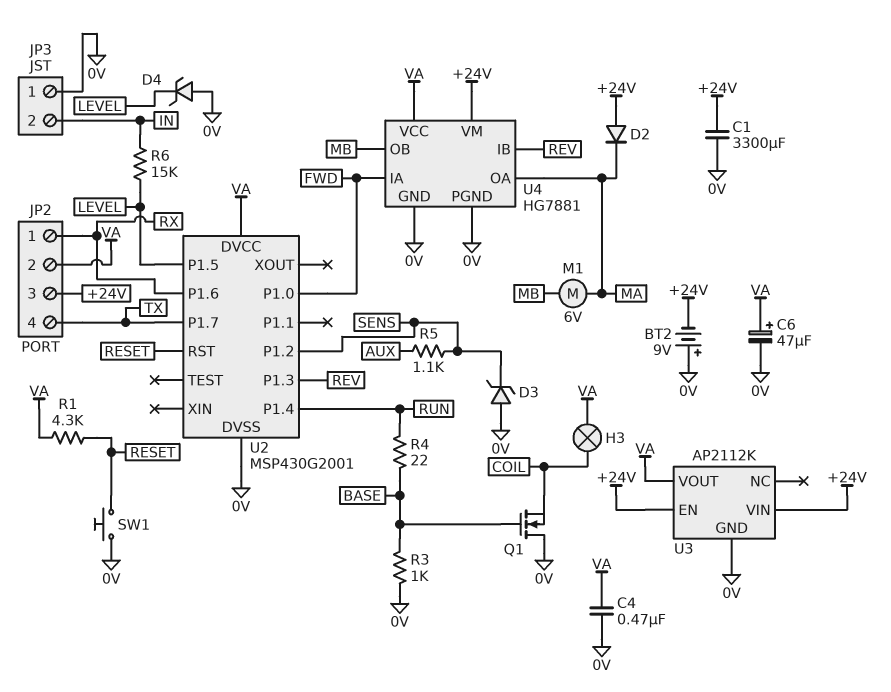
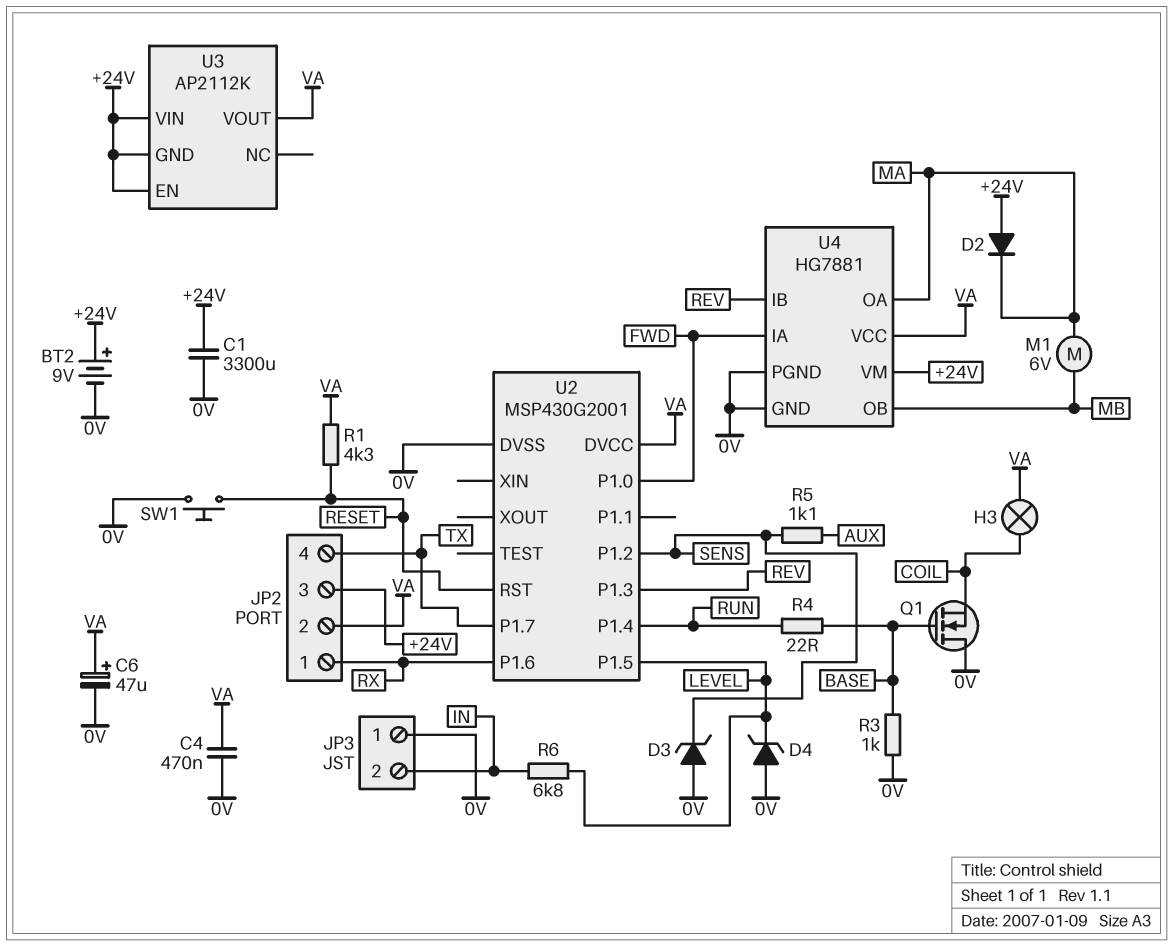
BT2: 9V (plus 0V, minus +24V) -> 9V (plus +24V, minus 0V)
R6: 15k (IN, LEVEL) -> 6.8k (IN, LEVEL)
U3 pin GND: 0V -> +24V

